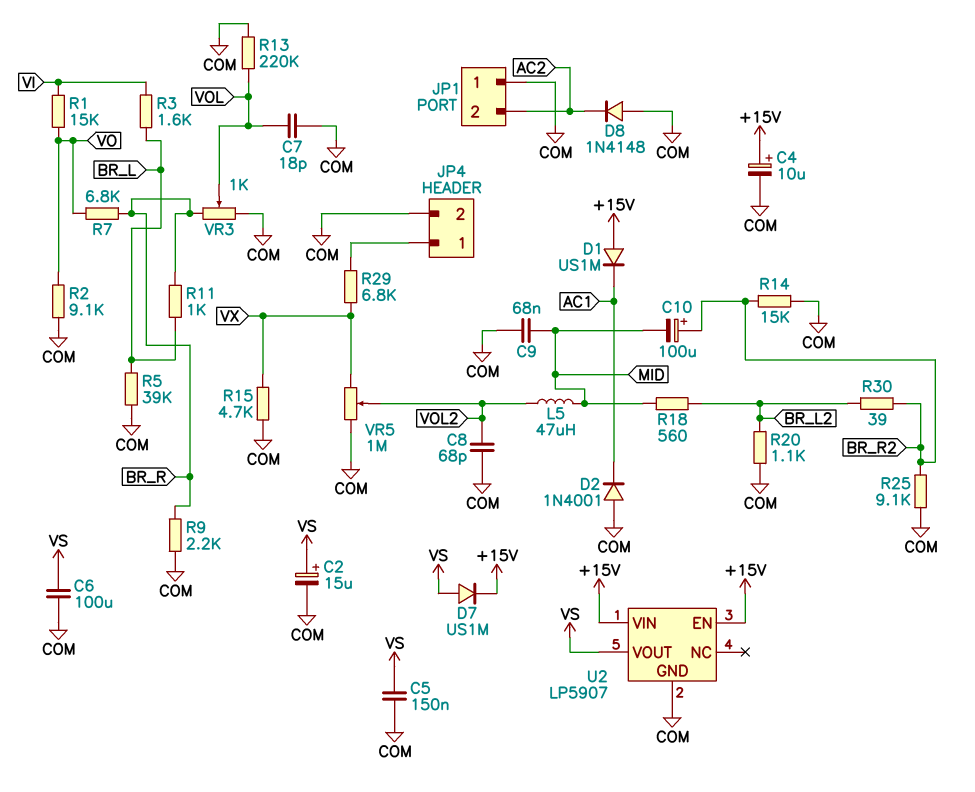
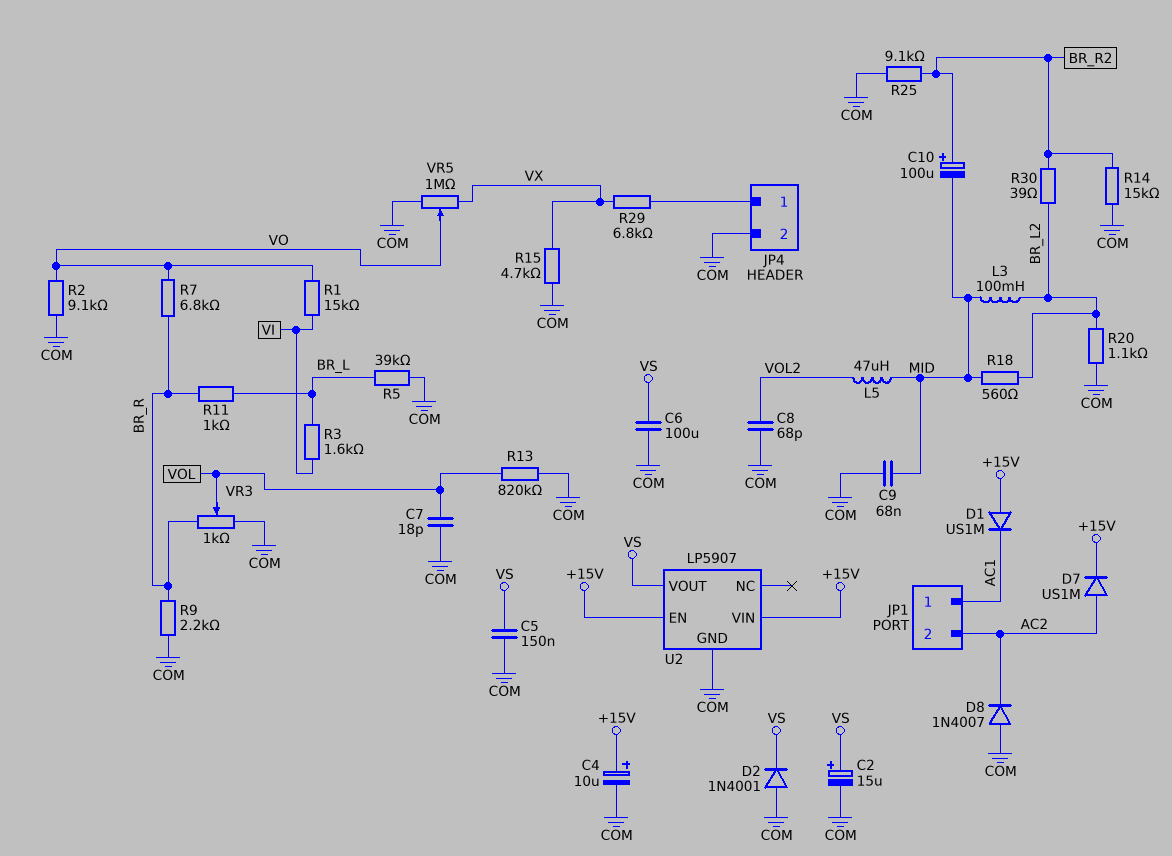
D2: diode 1N4001 (A COM, K AC1) -> diode 1N4001 (A COM, K VS)
D7: diode US1M (A VS, K +15V) -> diode US1M (A AC2, K +15V)
D8: diode 1N4148 (A COM, K AC2) -> diode 1N4007 (A COM, K AC2)
JP1 pin 1: COM -> AC1
L3: none -> 100mH (BR_L2, MID)
R13: 220k (COM, VOL) -> 820k (COM, VOL)
VR5: 1M (COM, VX, wiper VOL2) -> 1M (COM, VX, wiper VO)

